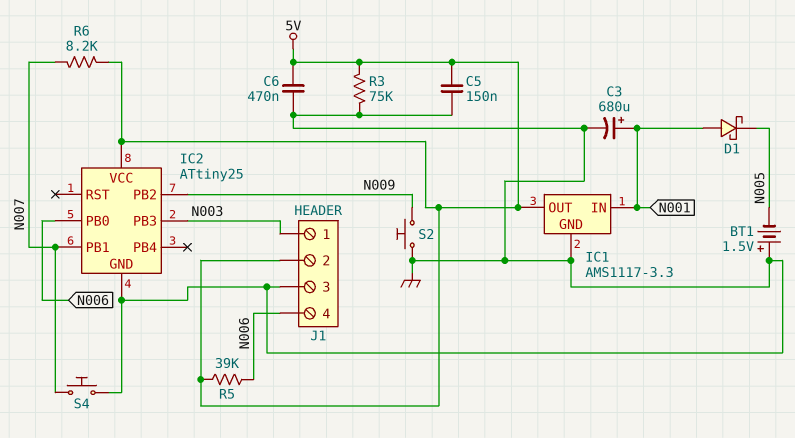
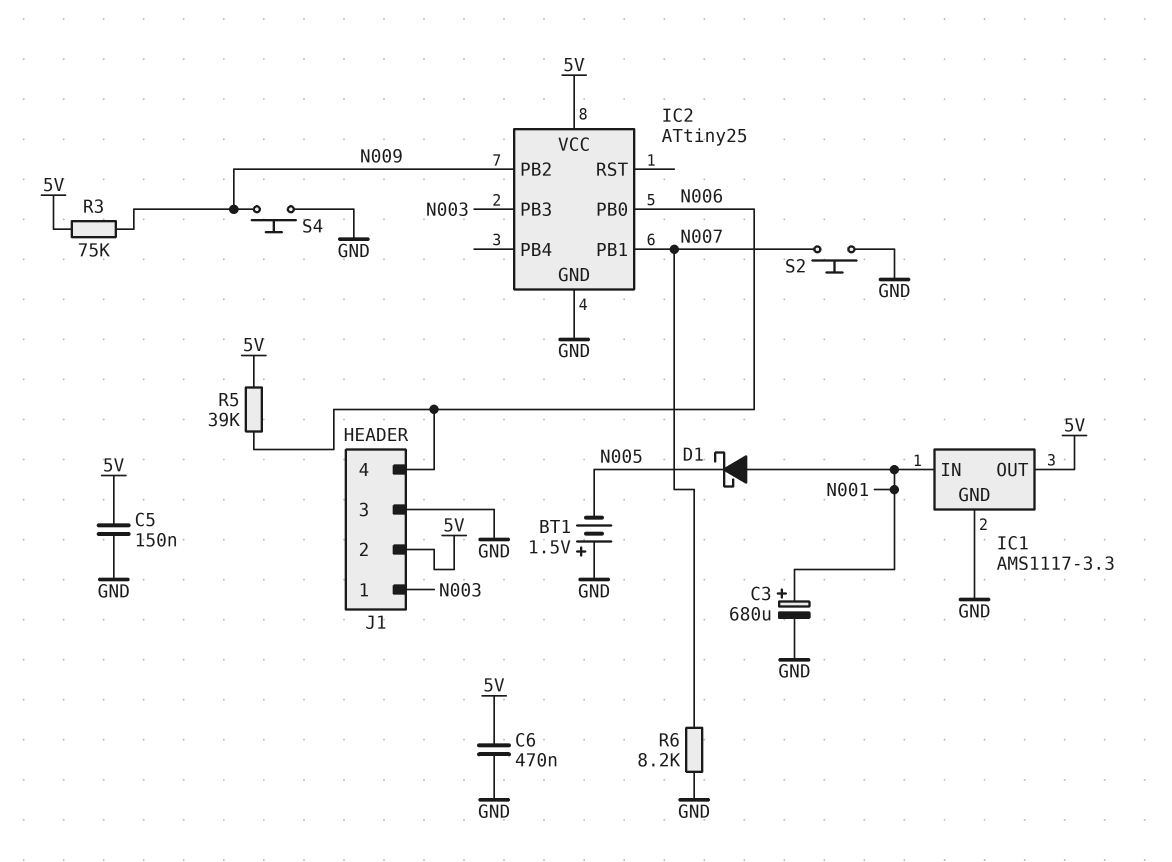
R3: 75k (5V, GND) -> 75k (5V, N009)
R6: 8.2k (5V, N007) -> 8.2k (GND, N007)
S2: button (GND, N009) -> button (GND, N007)
S4: button (GND, N007) -> button (GND, N009)

